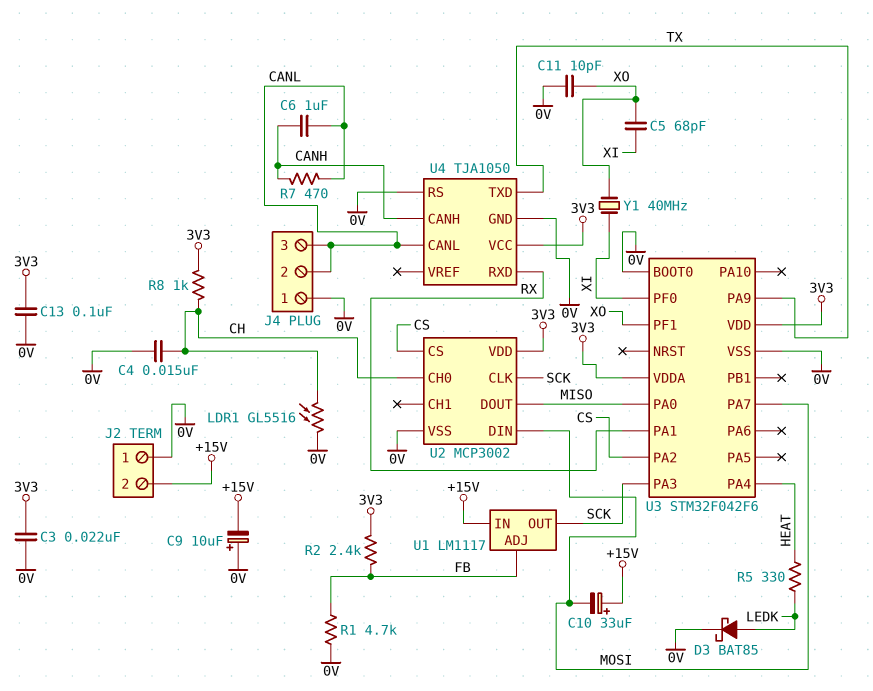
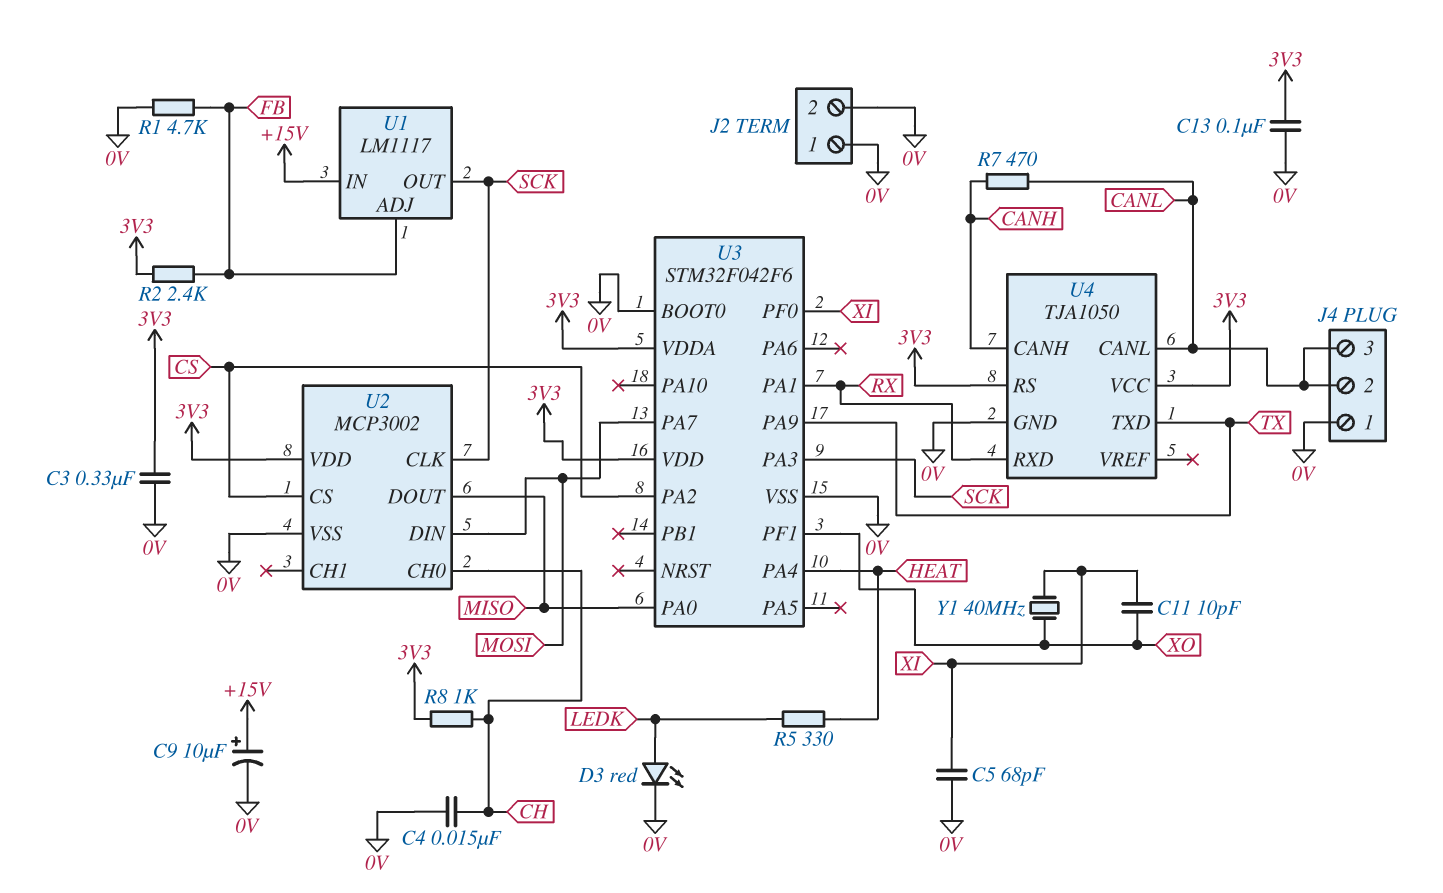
C3: 22nF (0V, 3V3) -> 330nF (0V, 3V3)
C5: 68pF (XI, XO) -> 68pF (0V, XI)
C6: 1uF (CANH, CANL) -> none
C9: 10uF (plus 0V, minus +15V) -> 10uF (plus +15V, minus 0V)
C10: 33uF (plus +15V, minus MOSI) -> none
C11: 10pF (0V, XO) -> 10pF (XI, XO)
D3: schottky BAT85 (A LEDK, K 0V) -> LED red (A LEDK, K 0V)
J2 pin 2: +15V -> 0V
LDR1: GL5516 (0V, CH) -> none
U4 pin RS: 0V -> 3V3

